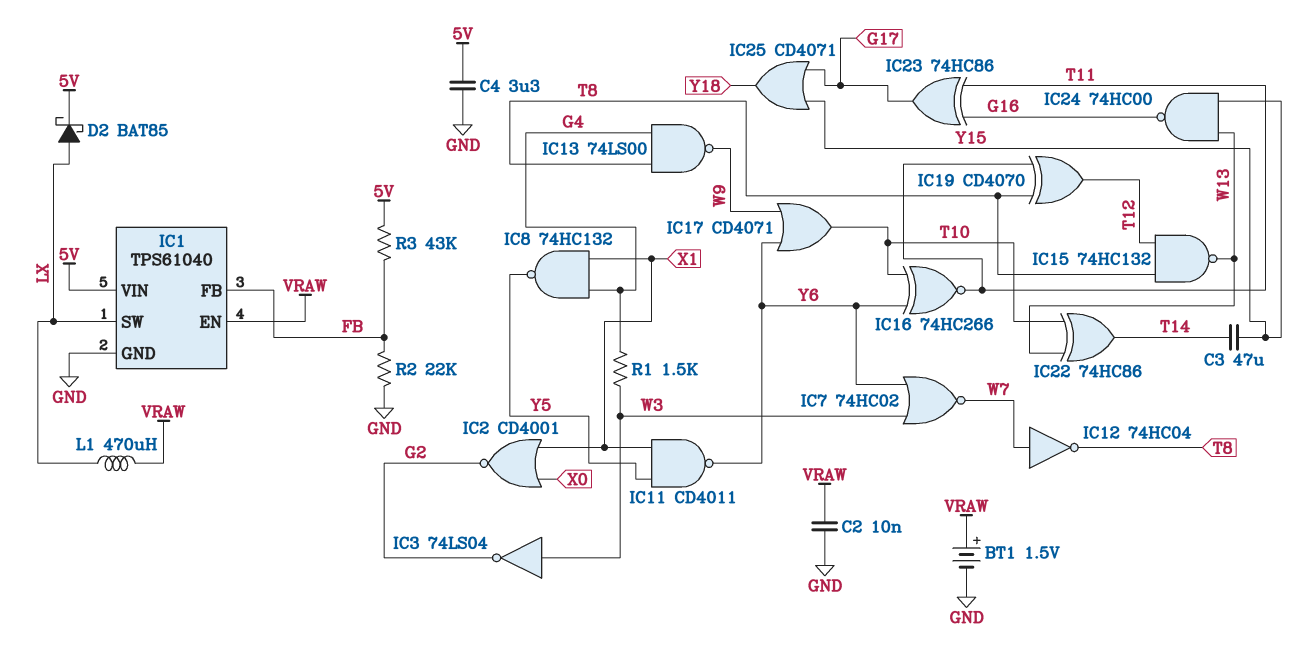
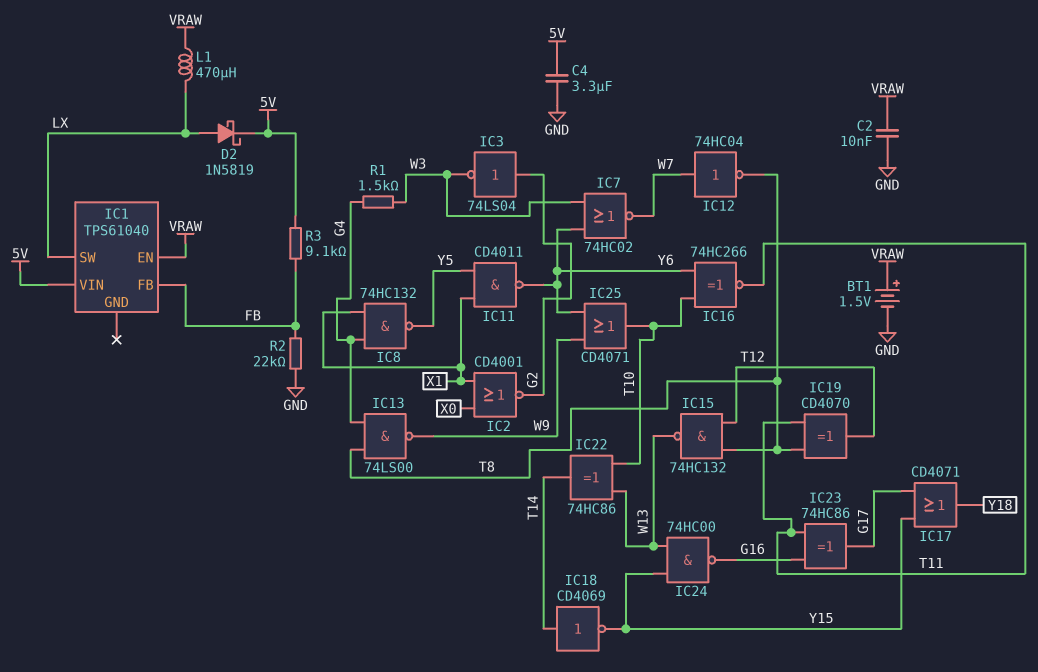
C3: 47uF (T14, Y15) -> none
D2: schottky BAT85 (A LX, K 5V) -> schottky 1N5819 (A LX, K 5V)
IC1 pin GND: GND -> none
IC3: NOT 74LS04 (in W3, out G2) -> NOT 74LS04 (in G2, out W3)
IC17: OR CD4071 (in W9, in Y6, out T10) -> OR CD4071 (in G17, in Y15, out Y18)
IC18: none -> NOT CD4069 (in T14, out Y15)
IC25: OR CD4071 (in G17, in Y15, out Y18) -> OR CD4071 (in W9, in Y6, out T10)
R3: 43k (5V, FB) -> 9.1k (5V, FB)

